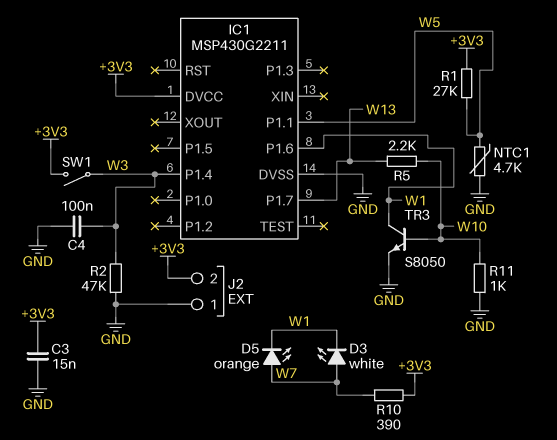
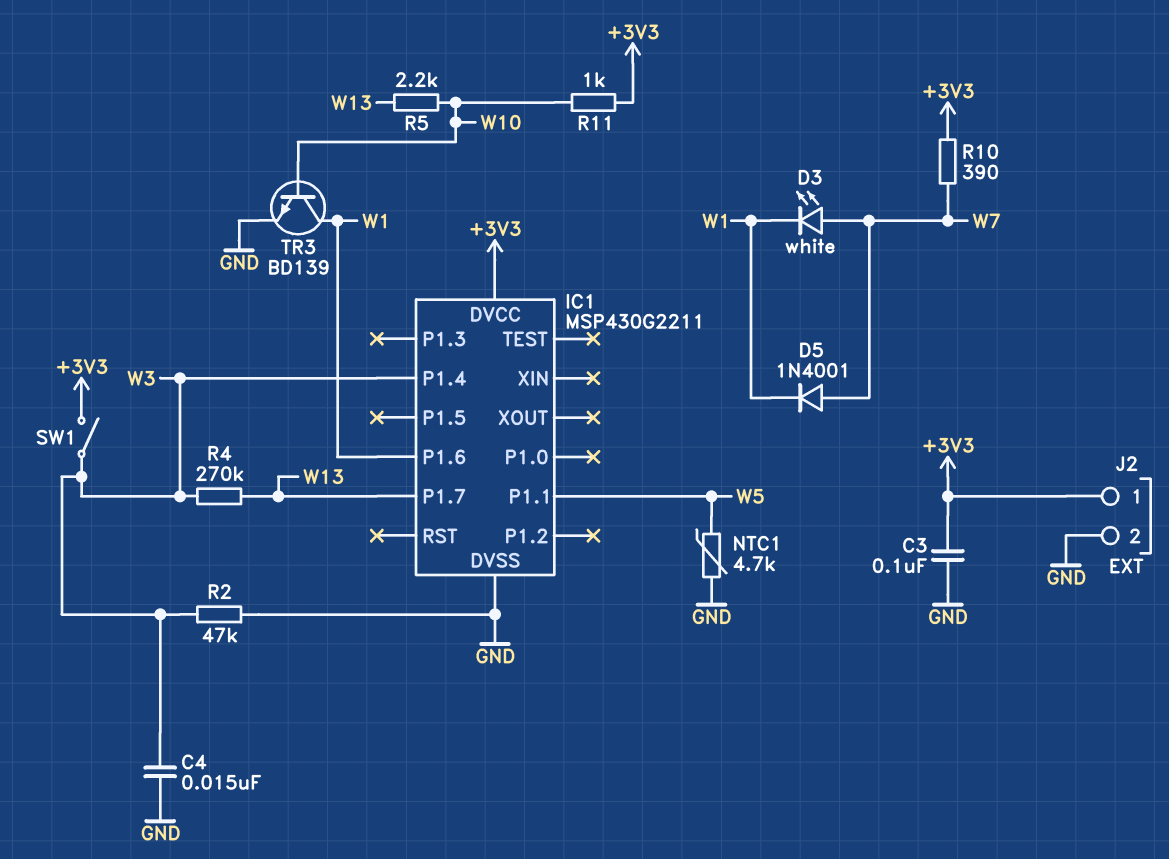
C3: 15nF (+3V3, GND) -> 100nF (+3V3, GND)
C4: 100nF (GND, W3) -> 15nF (GND, W3)
D5: LED orange (A W7, K W1) -> diode 1N4001 (A W7, K W1)
J2 pin 1: GND -> +3V3
J2 pin 2: +3V3 -> GND
R1: 27k (+3V3, W5) -> none
R4: none -> 270k (W3, W13)
R11: 1k (GND, W10) -> 1k (+3V3, W10)
TR3: NPN S8050 (B W10, C W1, E GND) -> NPN BD139 (B W10, C W1, E GND)

